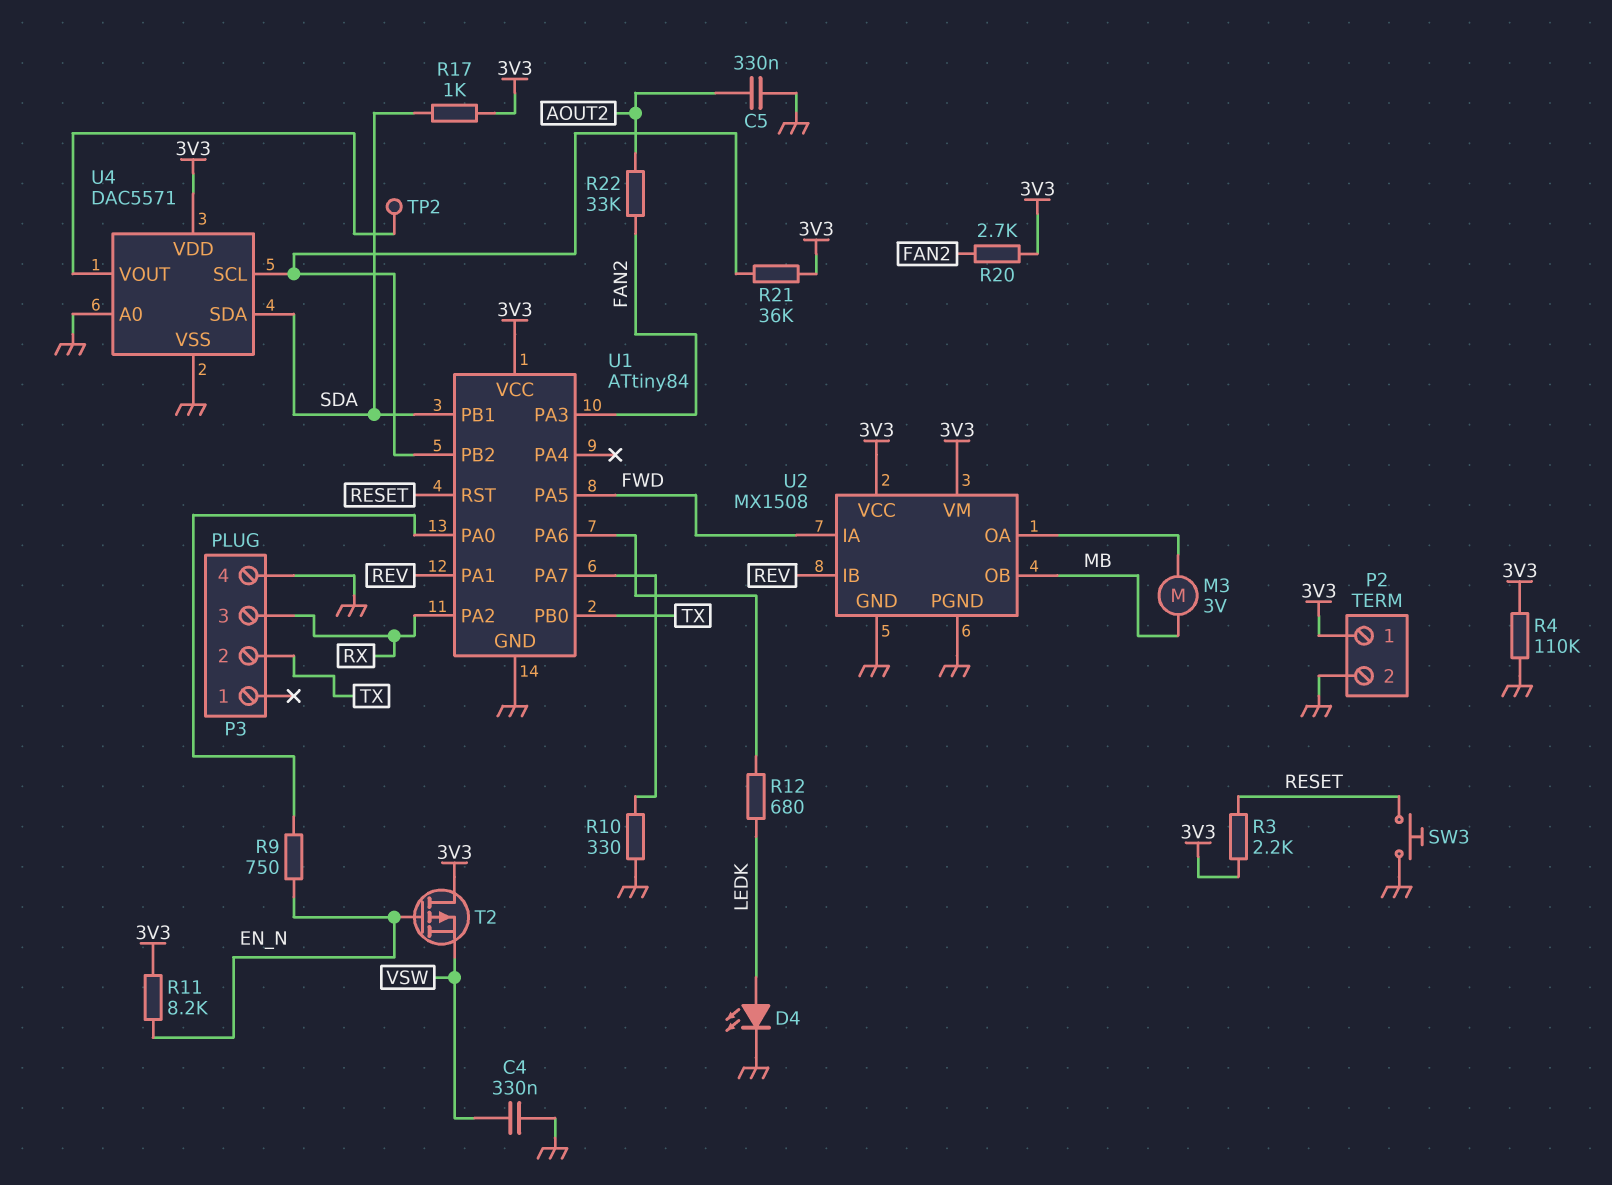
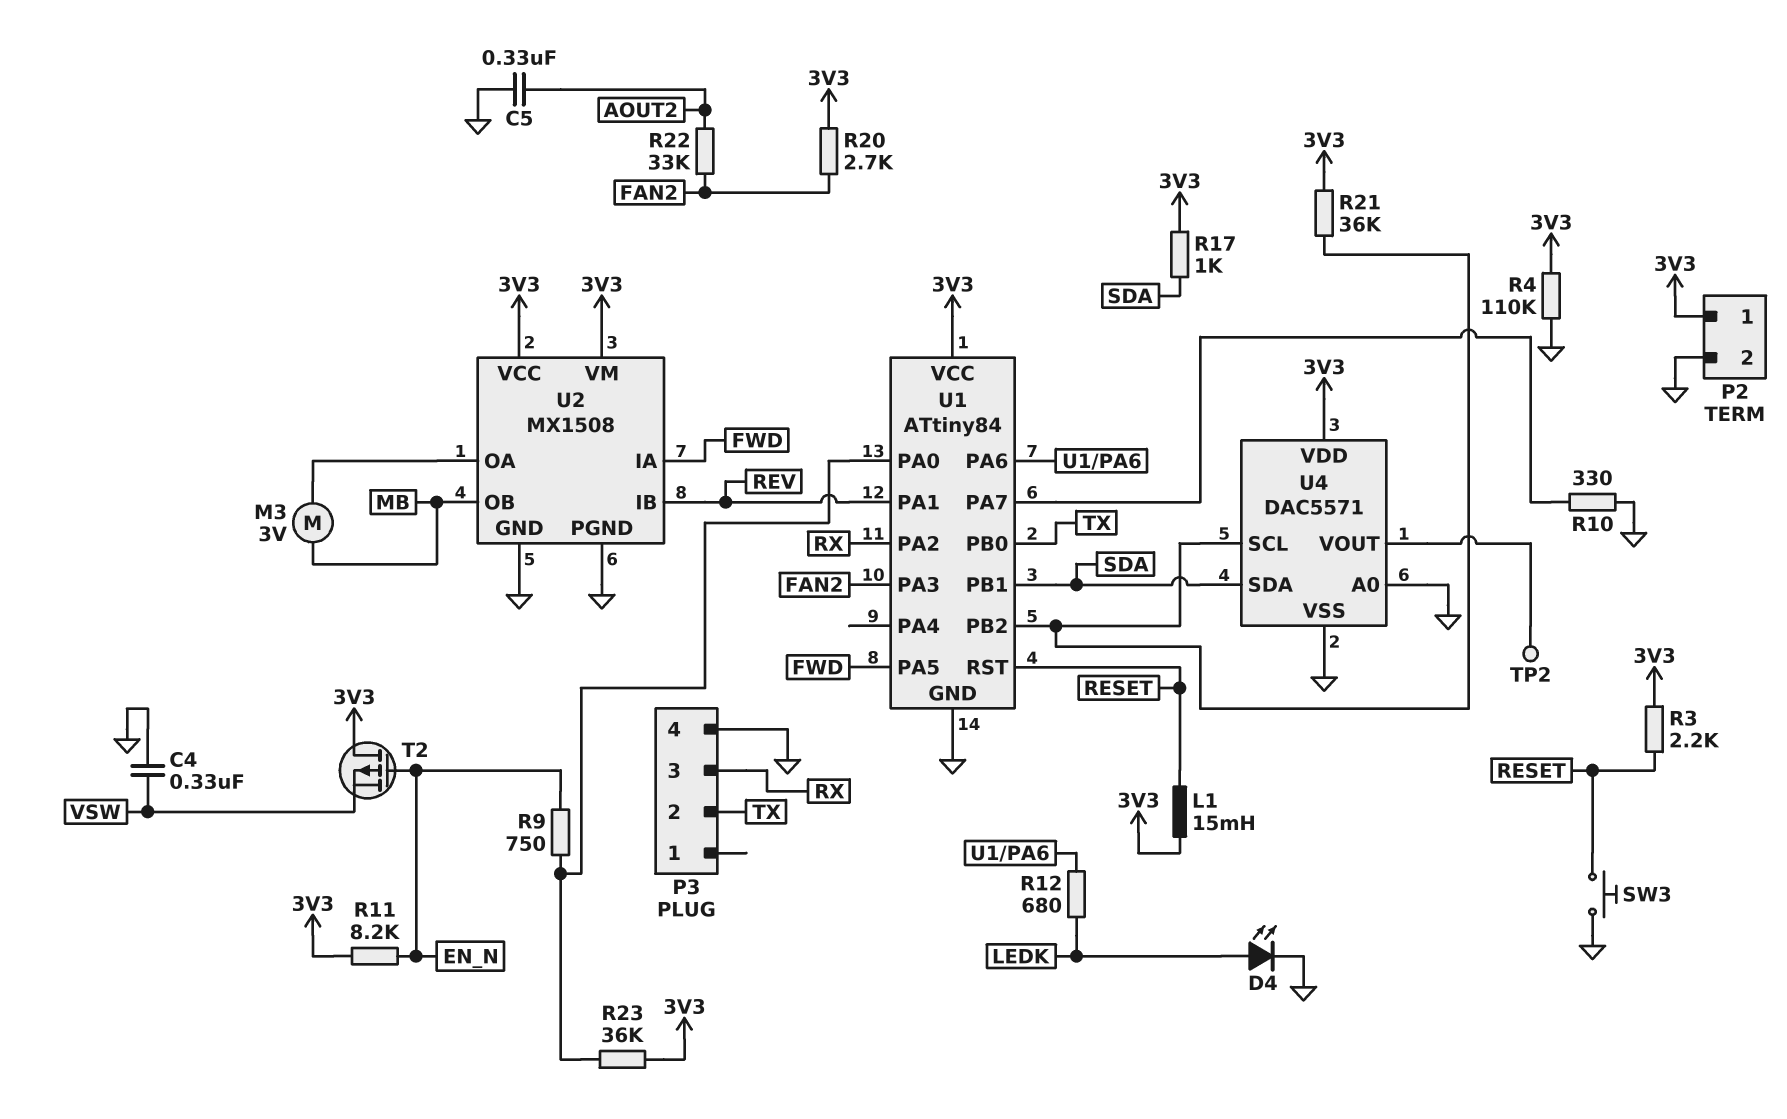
L1: none -> 15mH (3V3, RESET)
R23: none -> 36k (3V3, U1/PA0)

